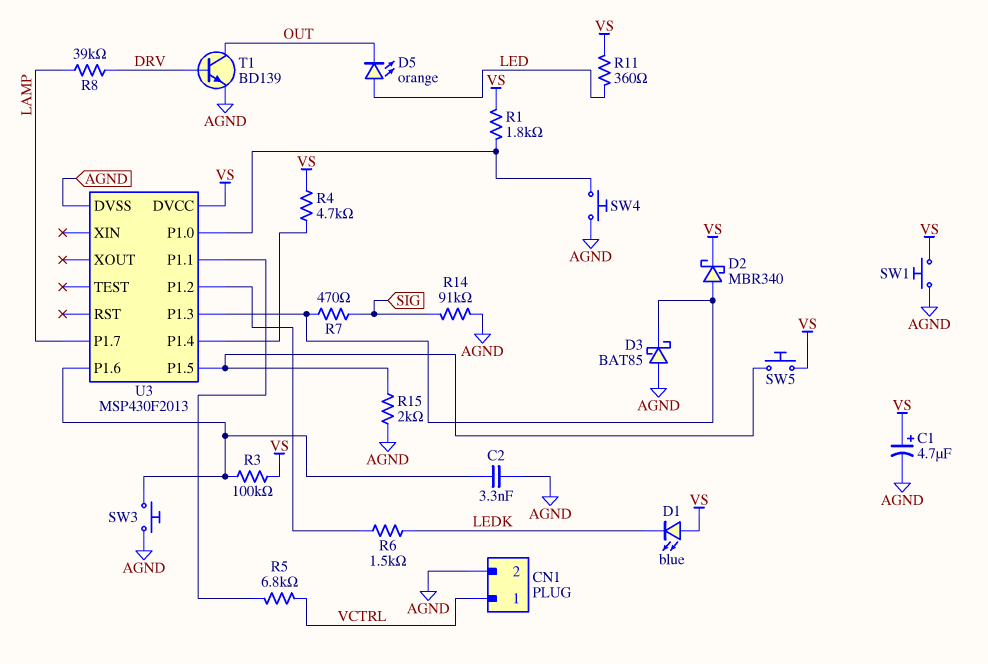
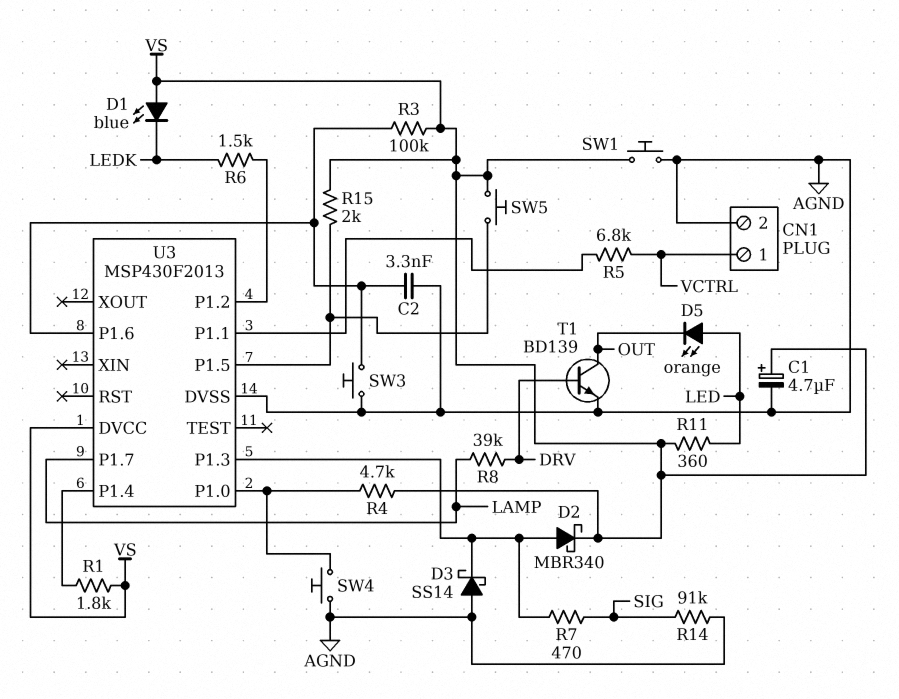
D3: schottky BAT85 (A AGND, K U3/P1.3) -> schottky SS14 (A AGND, K U3/P1.3)
R1: 1.8k (U3/P1.0, VS) -> 1.8k (U3/P1.4, VS)
R4: 4.7k (U3/P1.4, VS) -> 4.7k (U3/P1.0, VS)
R15: 2k (AGND, U3/P1.5) -> 2k (U3/P1.5, VS)

